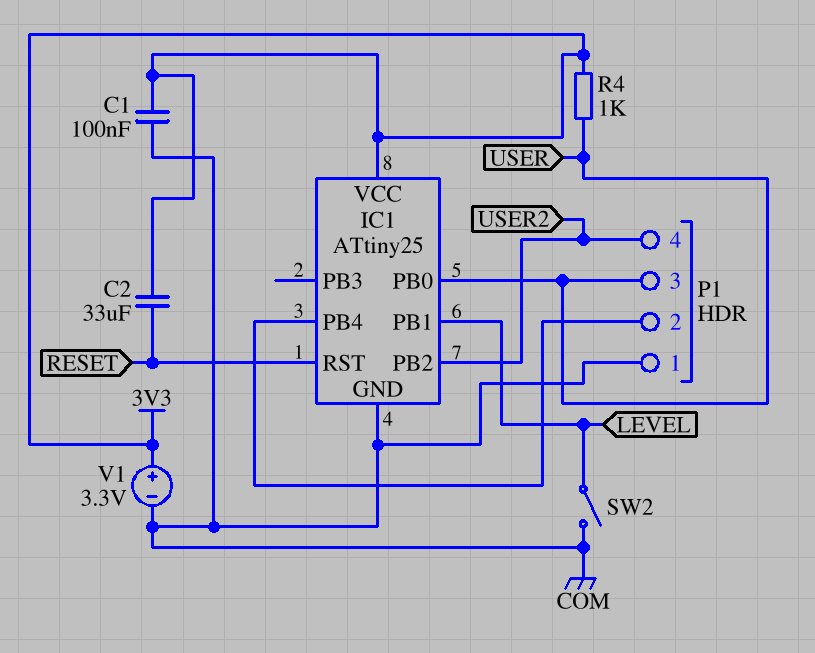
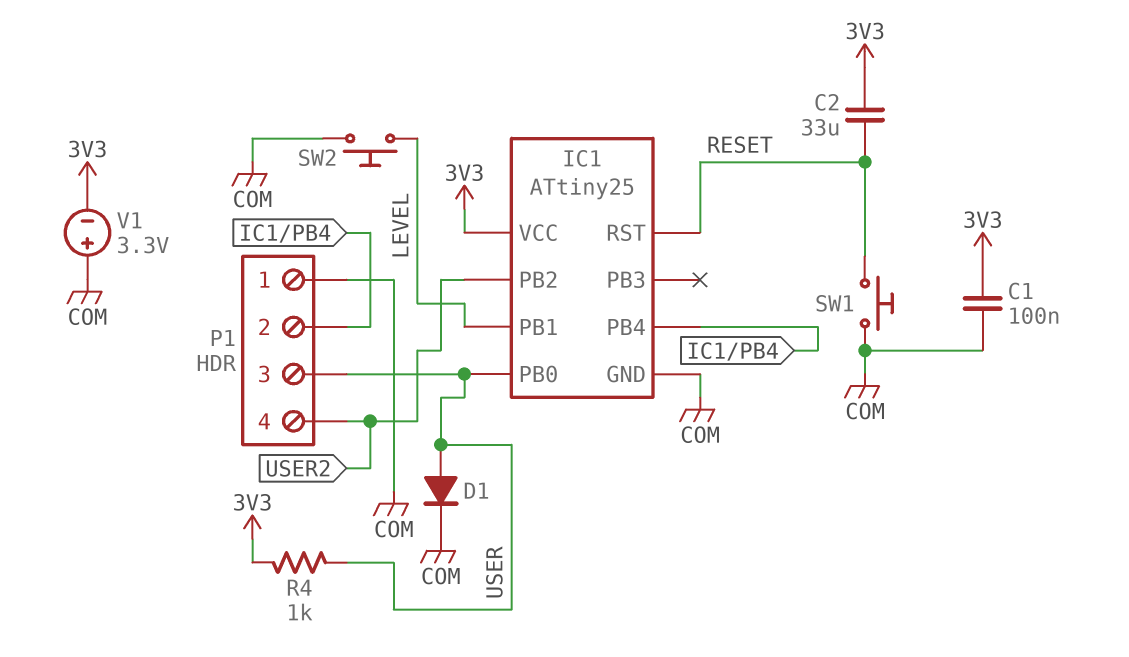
D1: none -> diode (A USER, K COM)
SW1: none -> button (COM, RESET)
SW2: switch (COM, LEVEL) -> button (COM, LEVEL)
V1: 3.3V (plus 3V3, minus COM) -> 3.3V (plus COM, minus 3V3)

